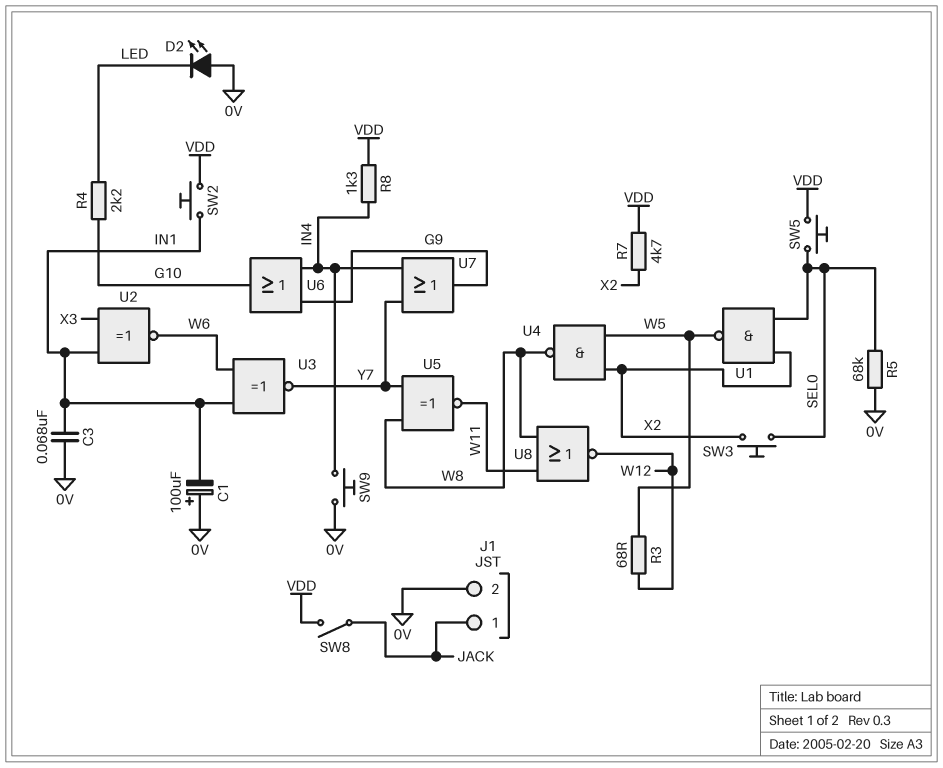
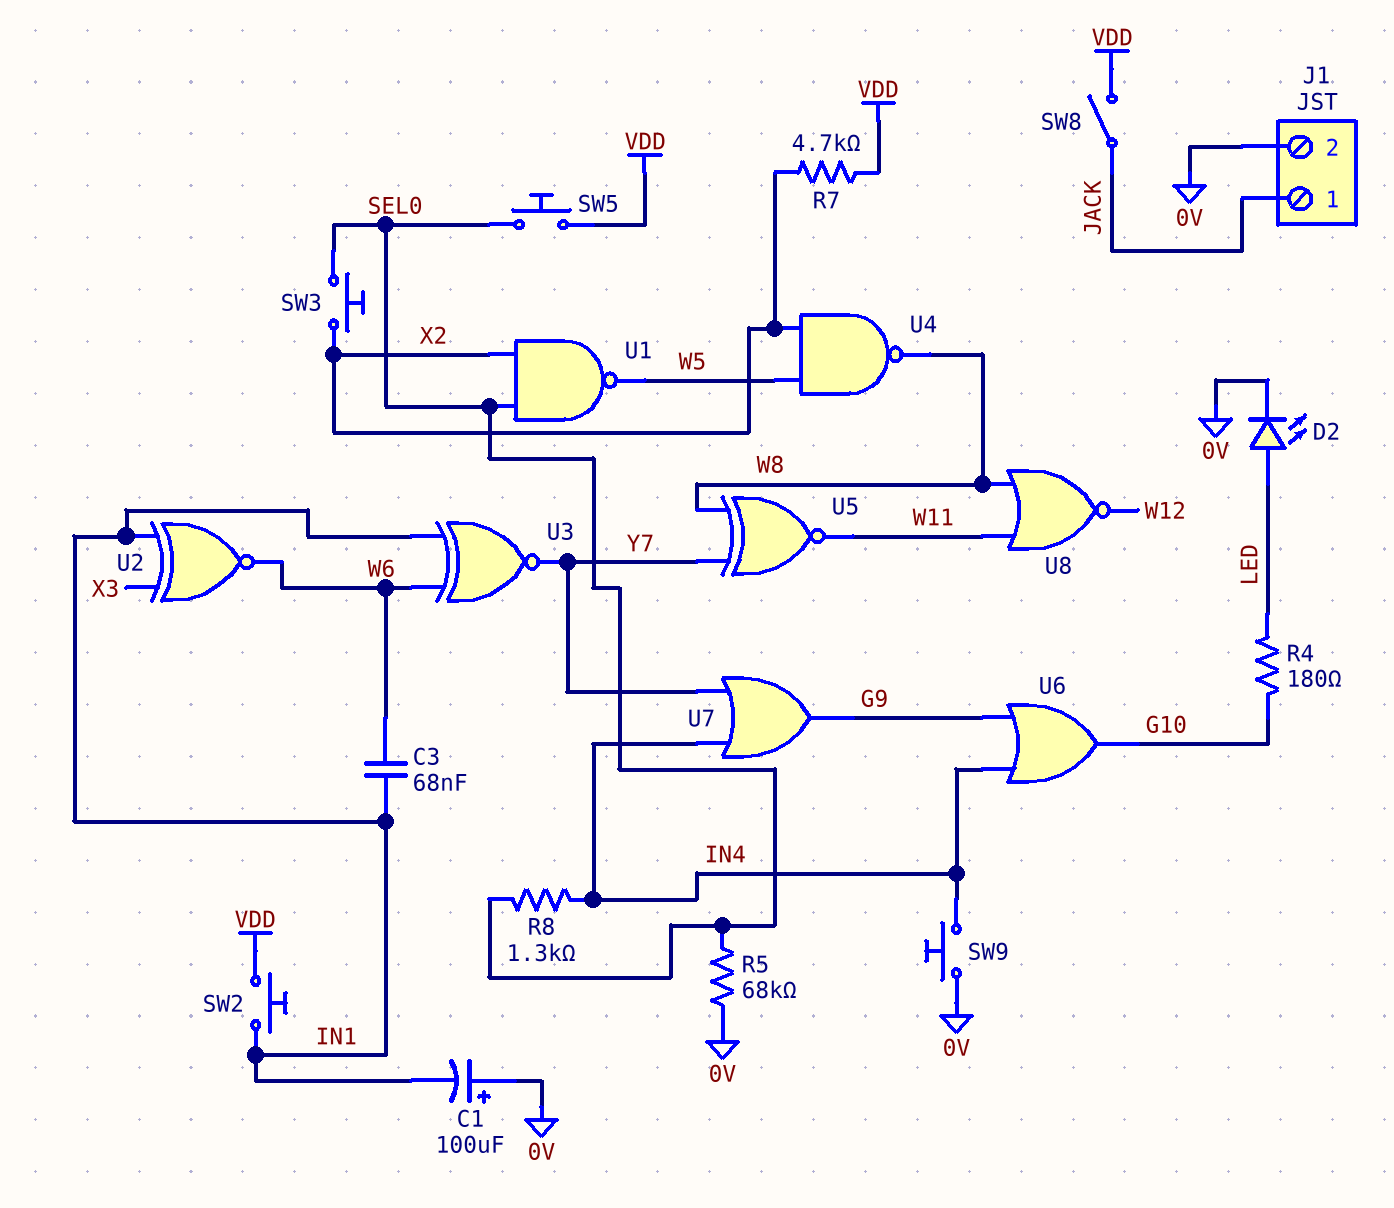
C3: 68nF (0V, IN1) -> 68nF (IN1, W6)
D2: LED (A 0V, K LED) -> LED (A LED, K 0V)
R3: 68 (W5, W12) -> none
R4: 2.2k (G10, LED) -> 180 (G10, LED)
R8: 1.3k (IN4, VDD) -> 1.3k (IN4, SEL0)

